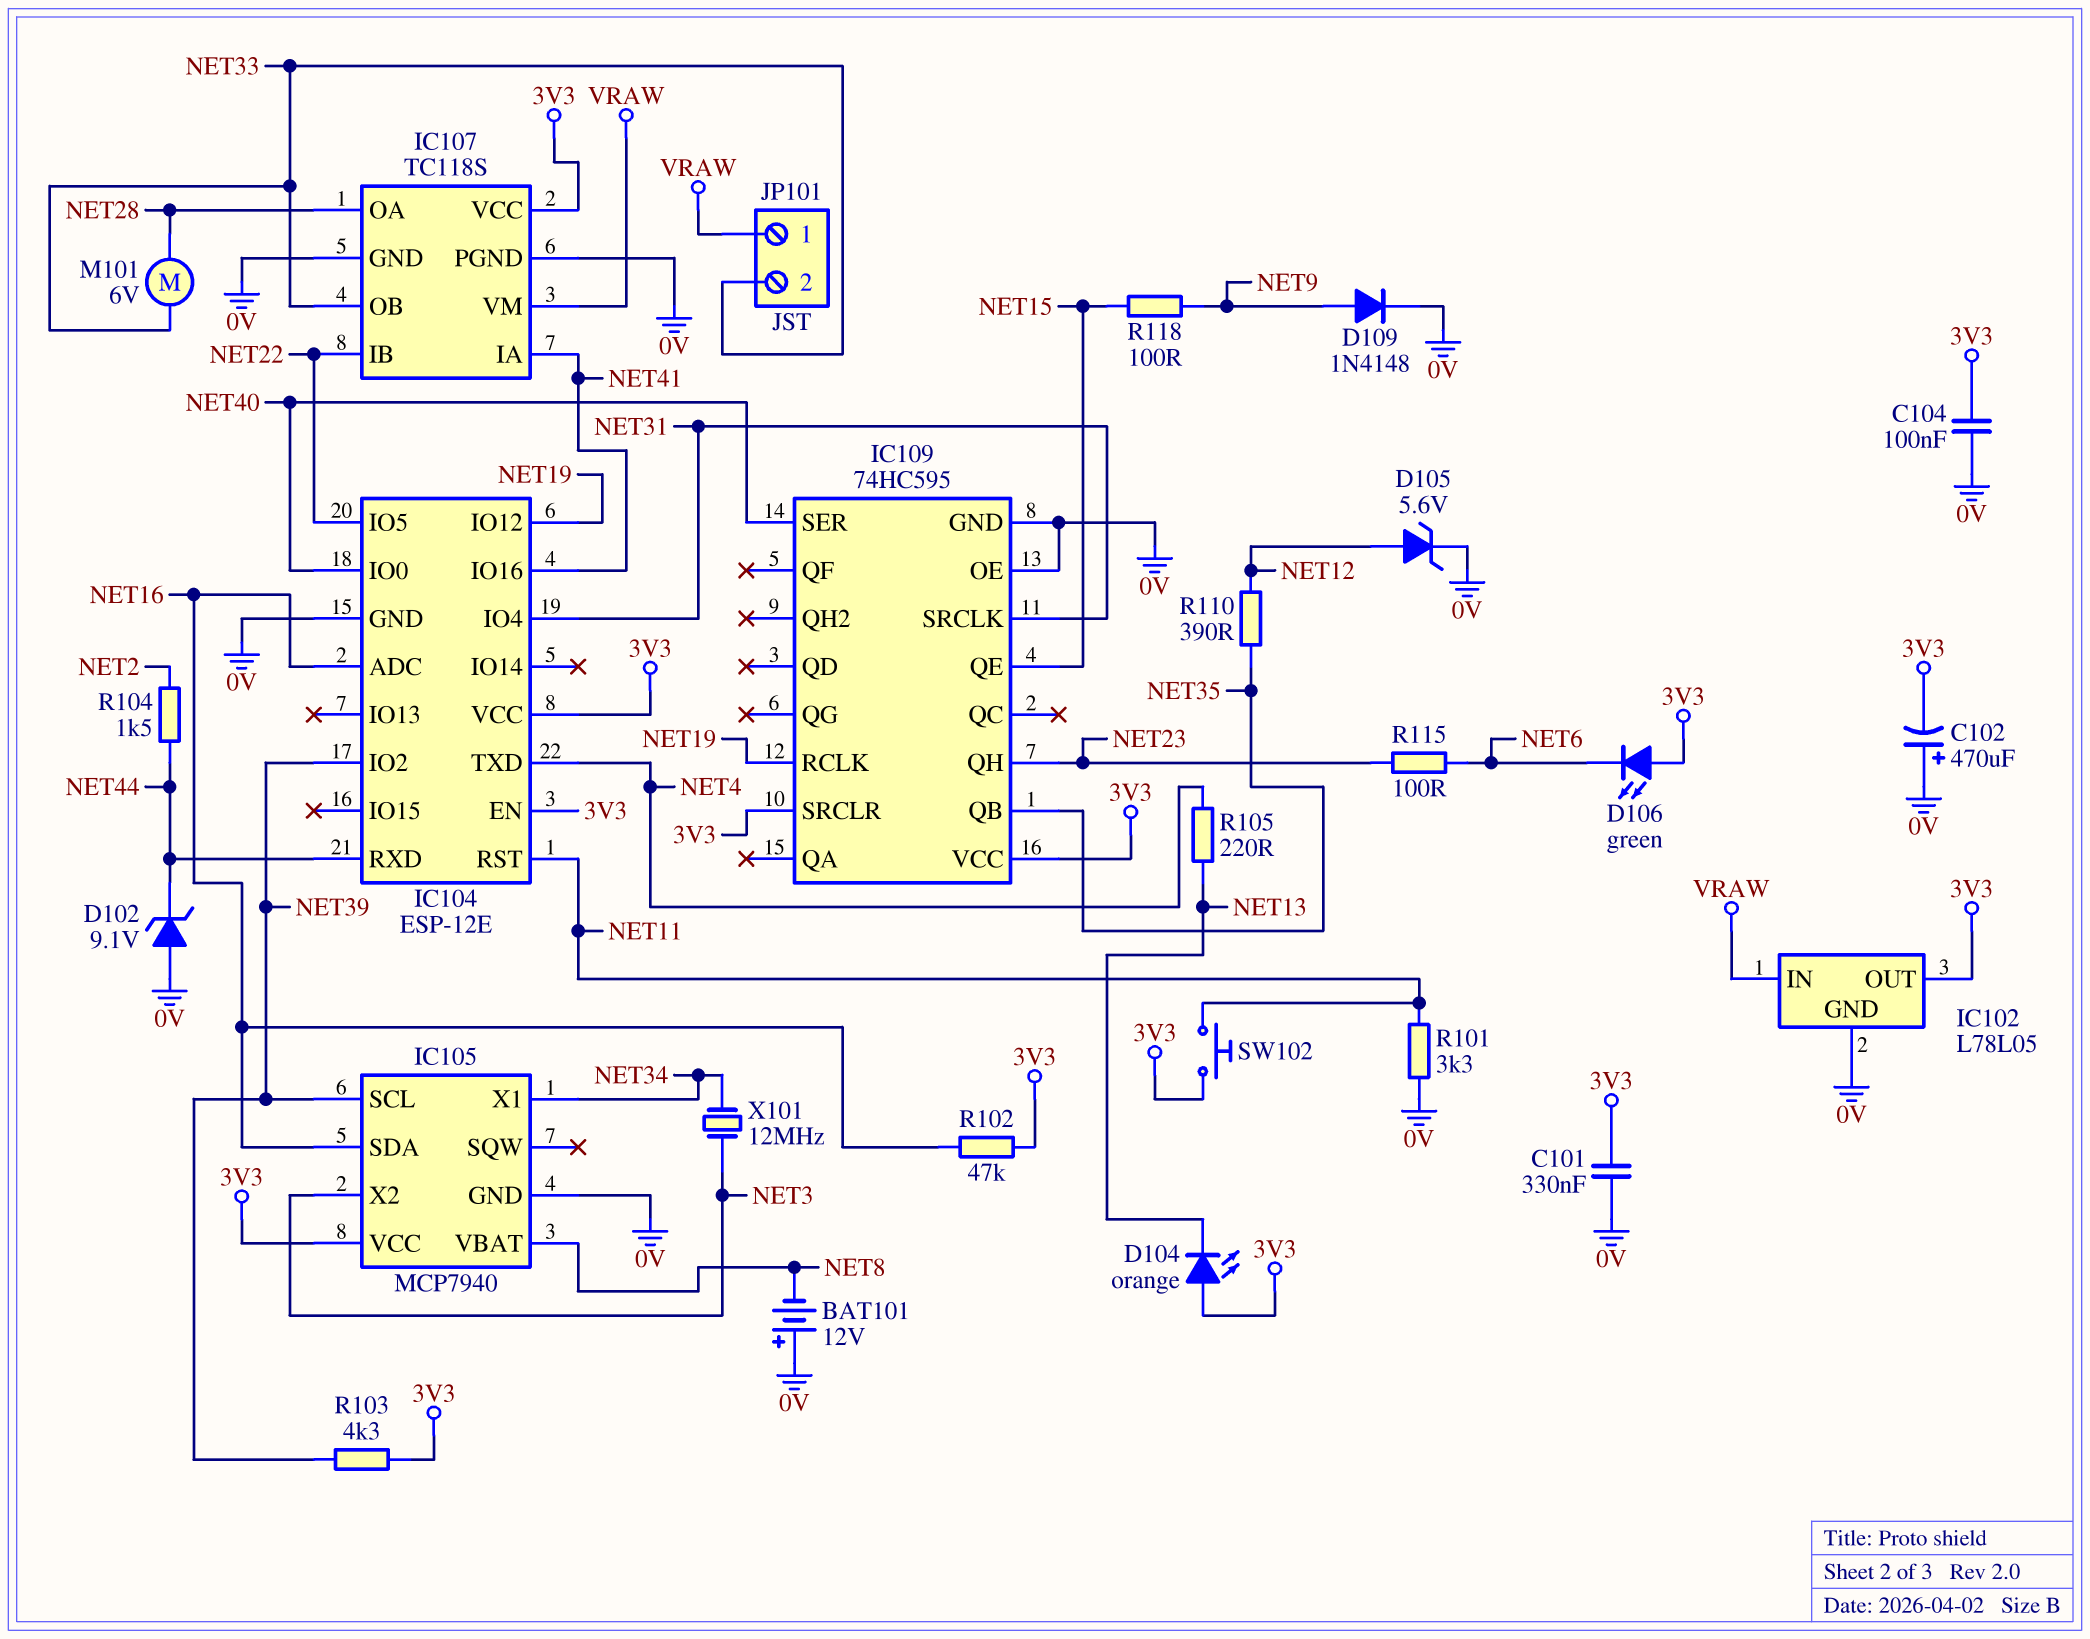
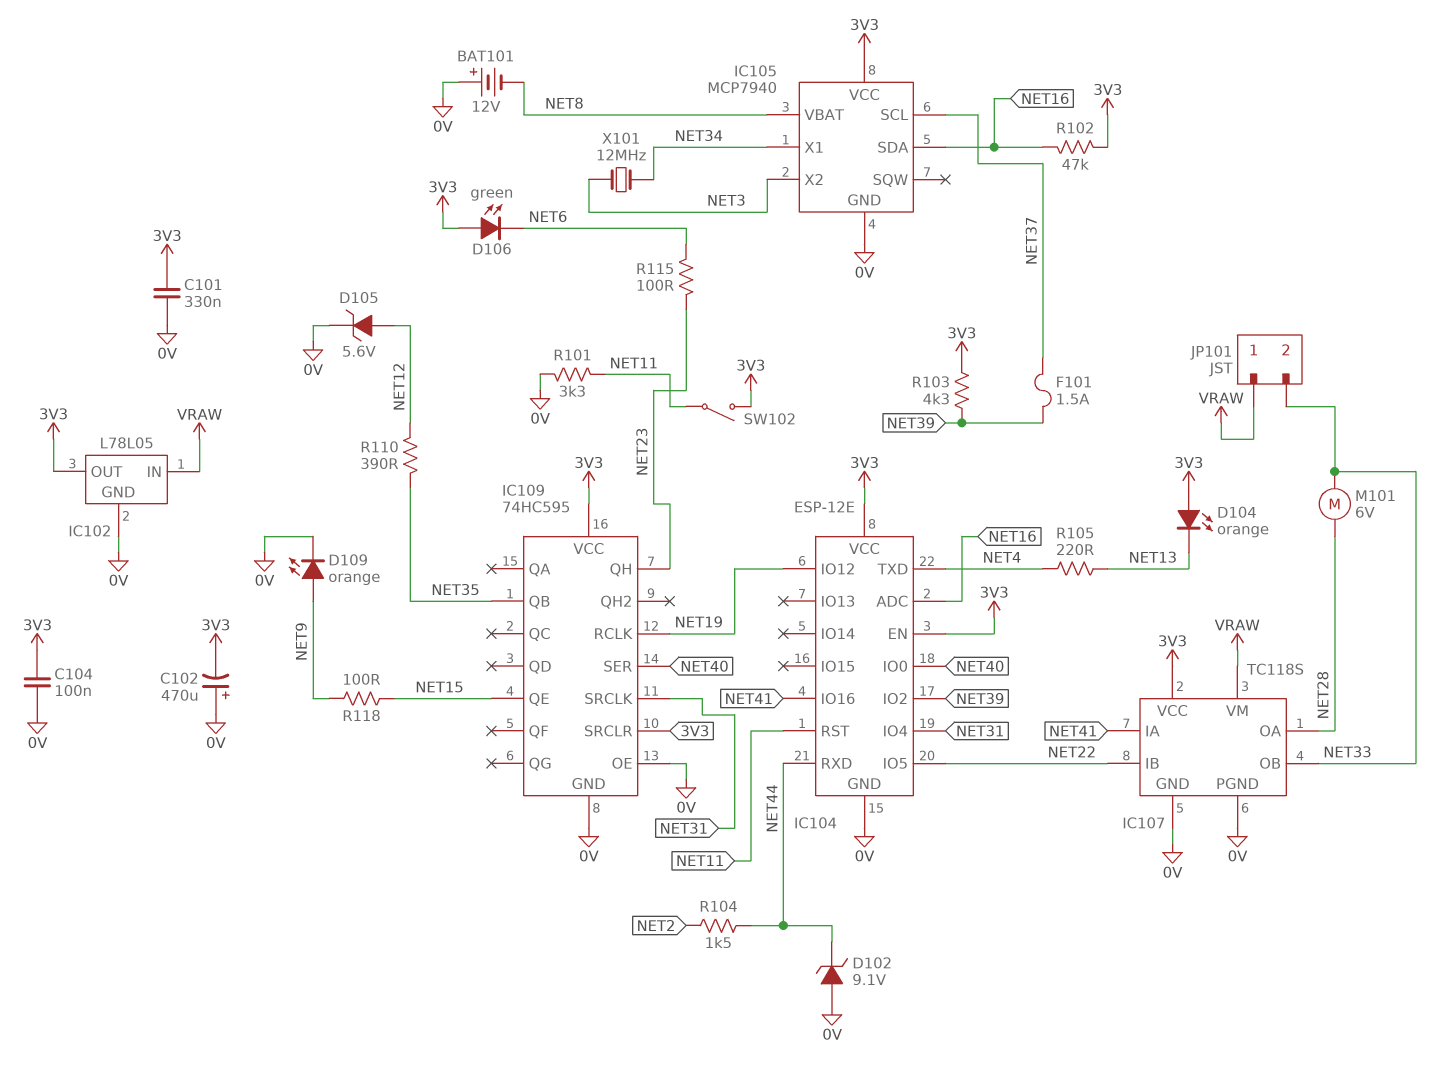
D109: diode 1N4148 (A NET9, K 0V) -> LED orange (A NET9, K 0V)
F101: none -> 1.5A (NET37, NET39)
IC105 pin SCL: NET39 -> NET37
SW102: button (3V3, NET11) -> switch (3V3, NET11)

